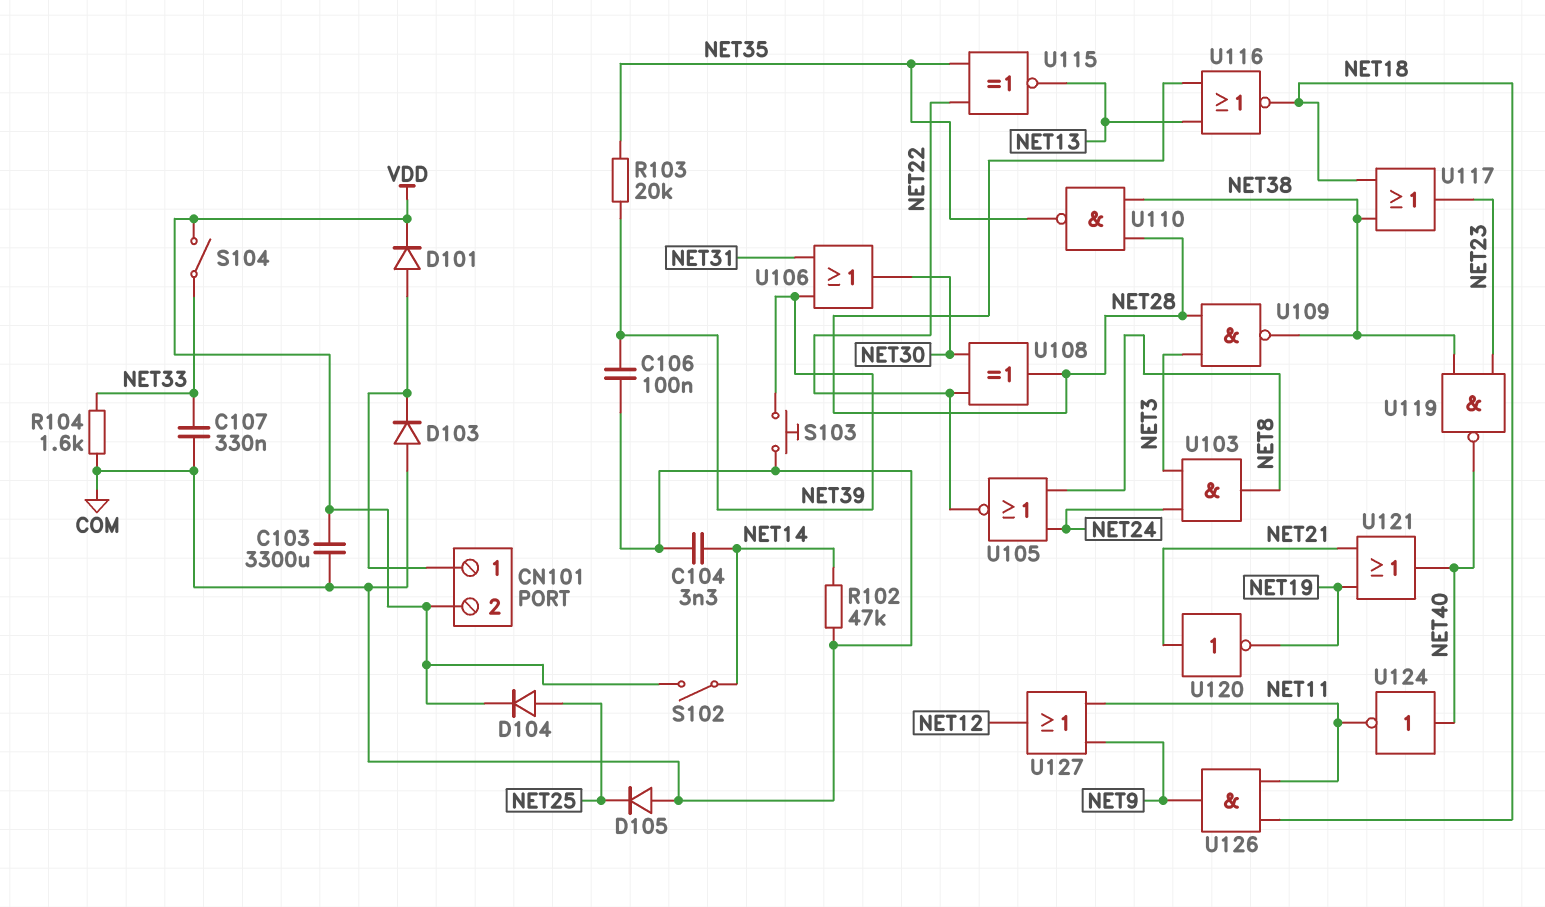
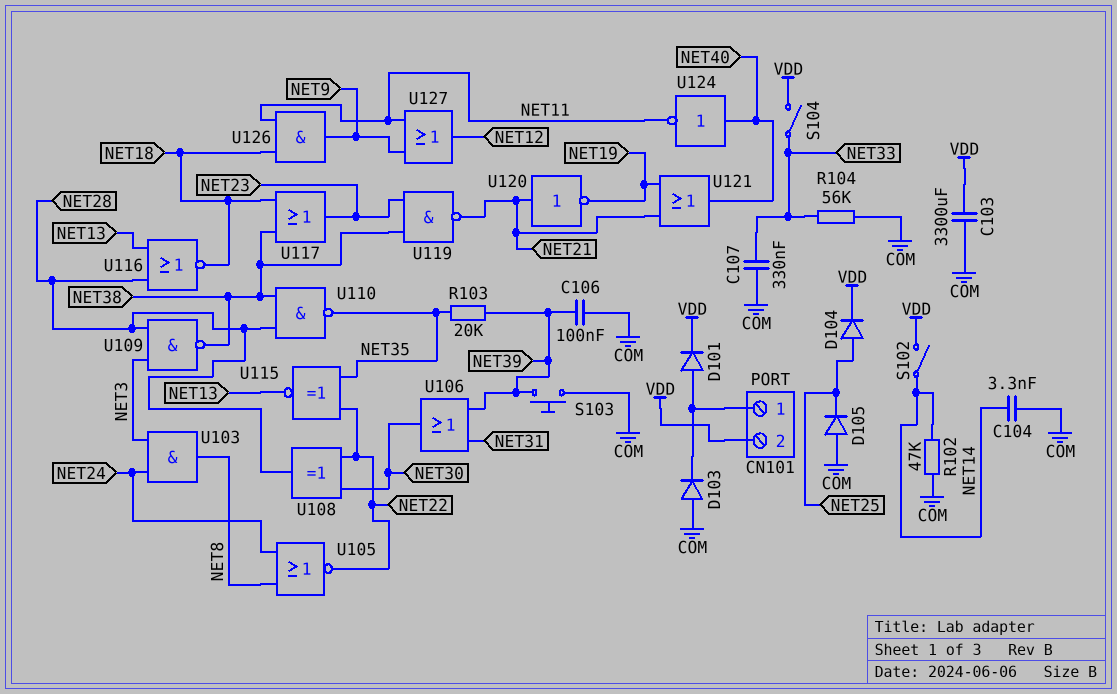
R104: 1.6k (COM, NET33) -> 56k (COM, NET33)
U119: NAND (in NET23, in NET38, out NET40) -> NAND (in NET23, in NET38, out NET21)

